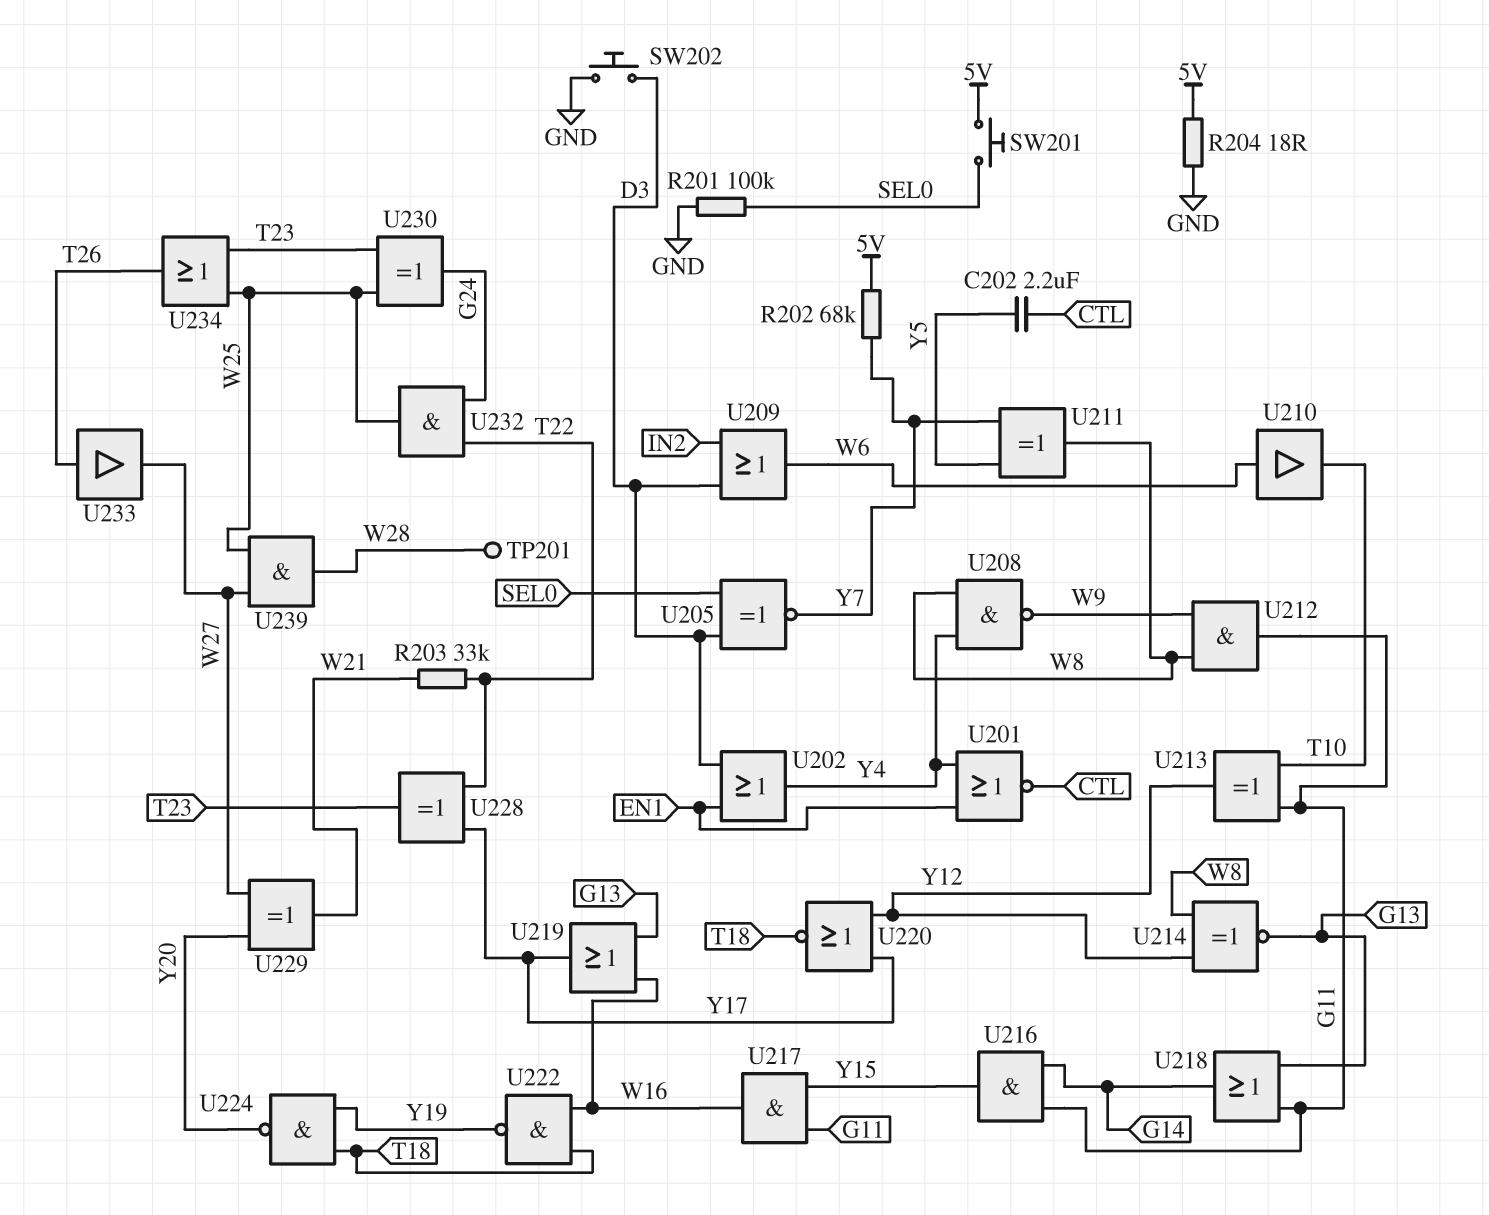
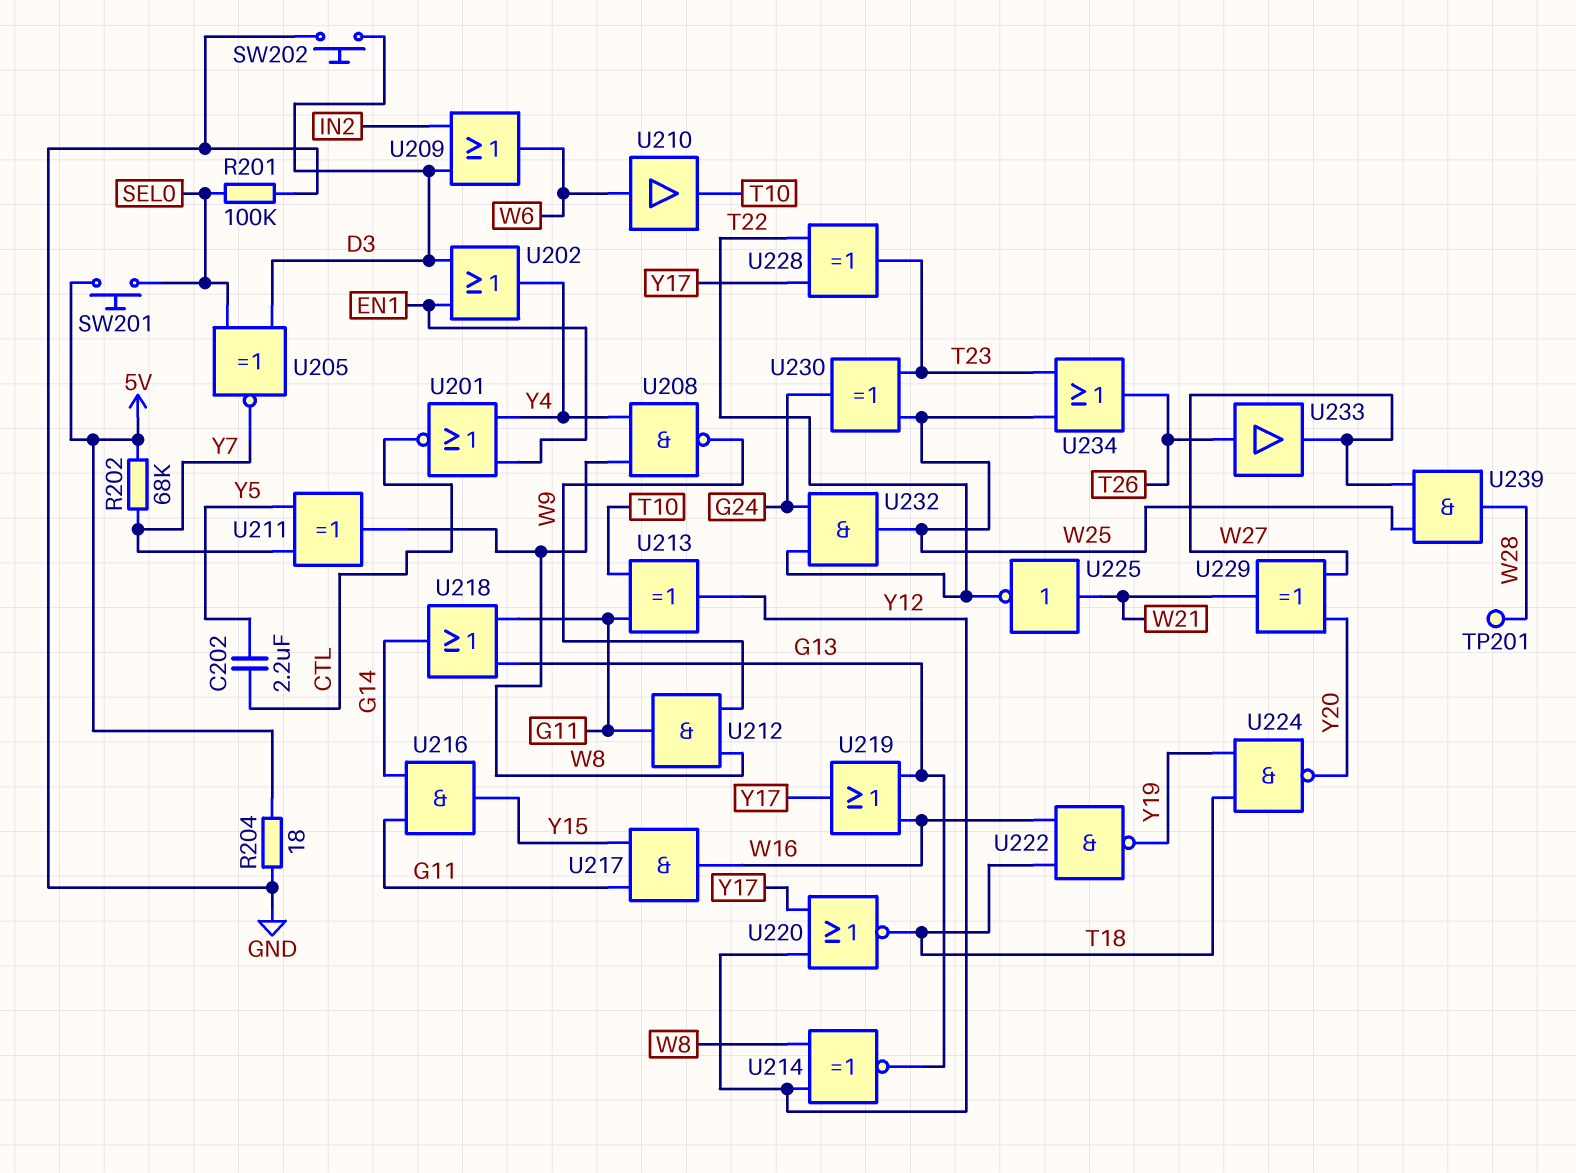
R203: 33k (T22, W21) -> none
U225: none -> NOT (in W21, out T22)

